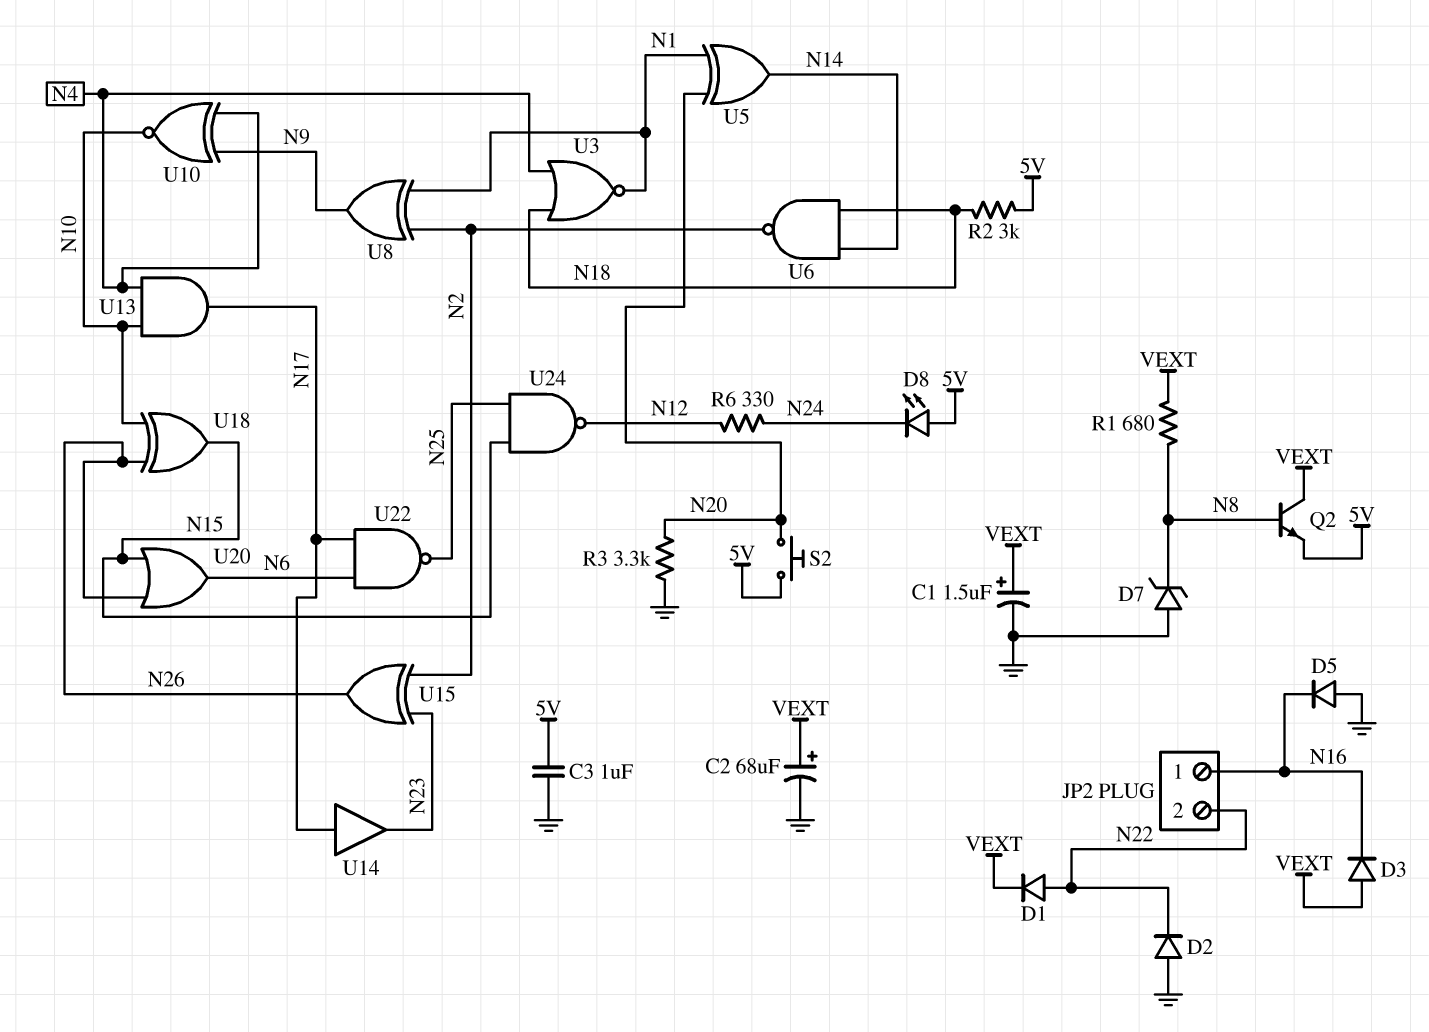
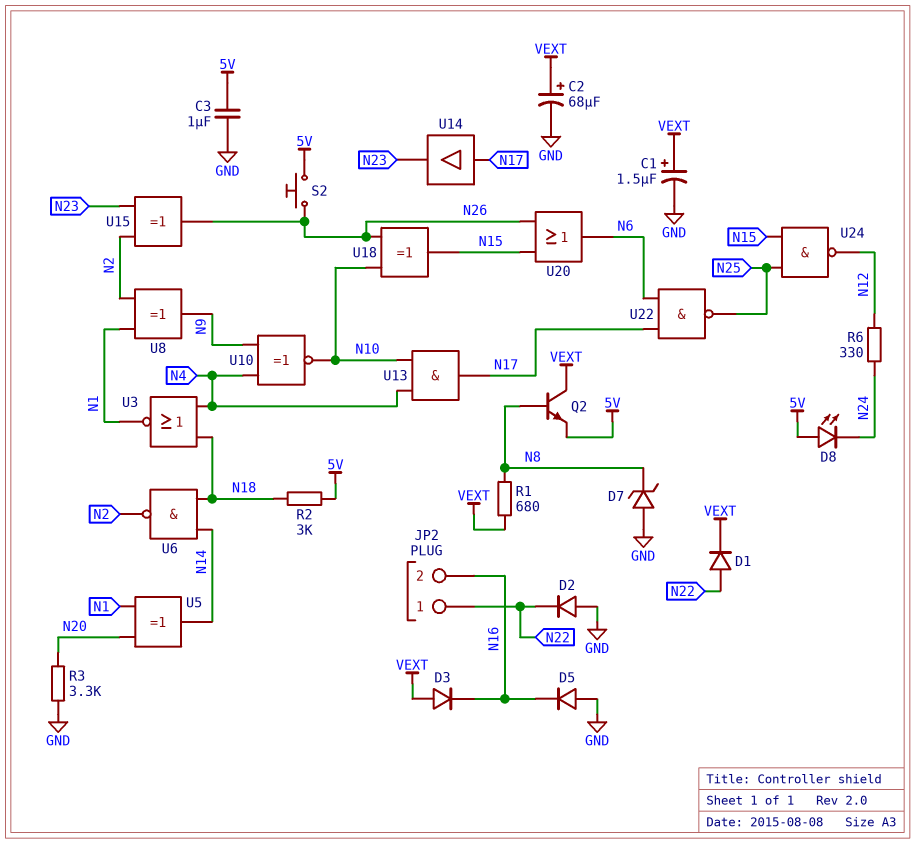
JP2 pin 1: N16 -> N22
JP2 pin 2: N22 -> N16
S2: button (5V, N20) -> button (5V, N26)

